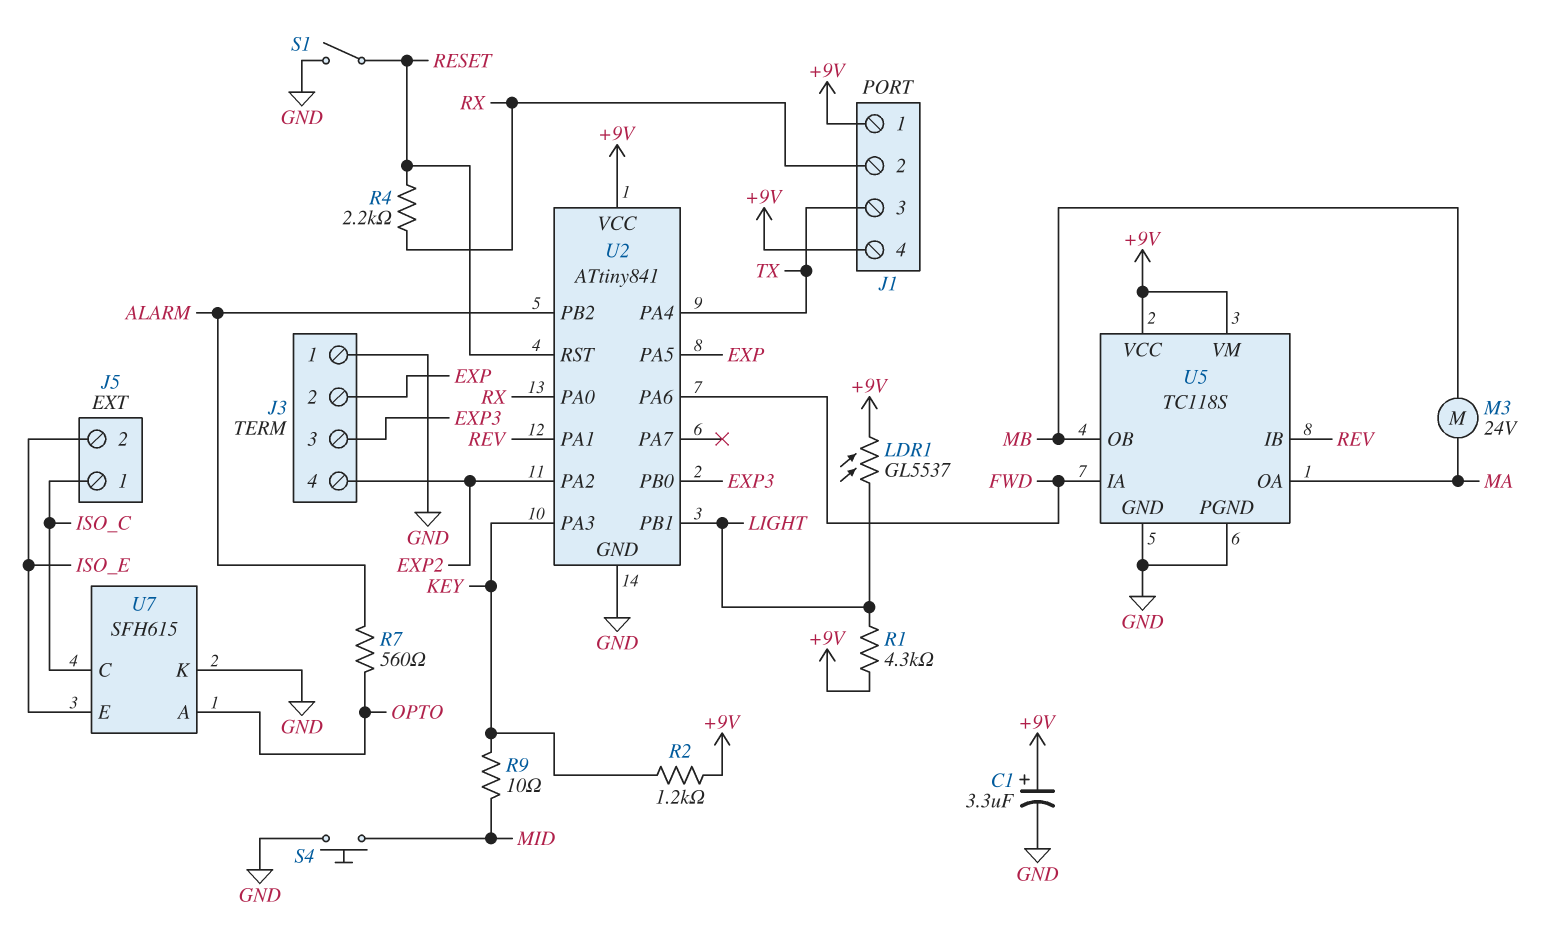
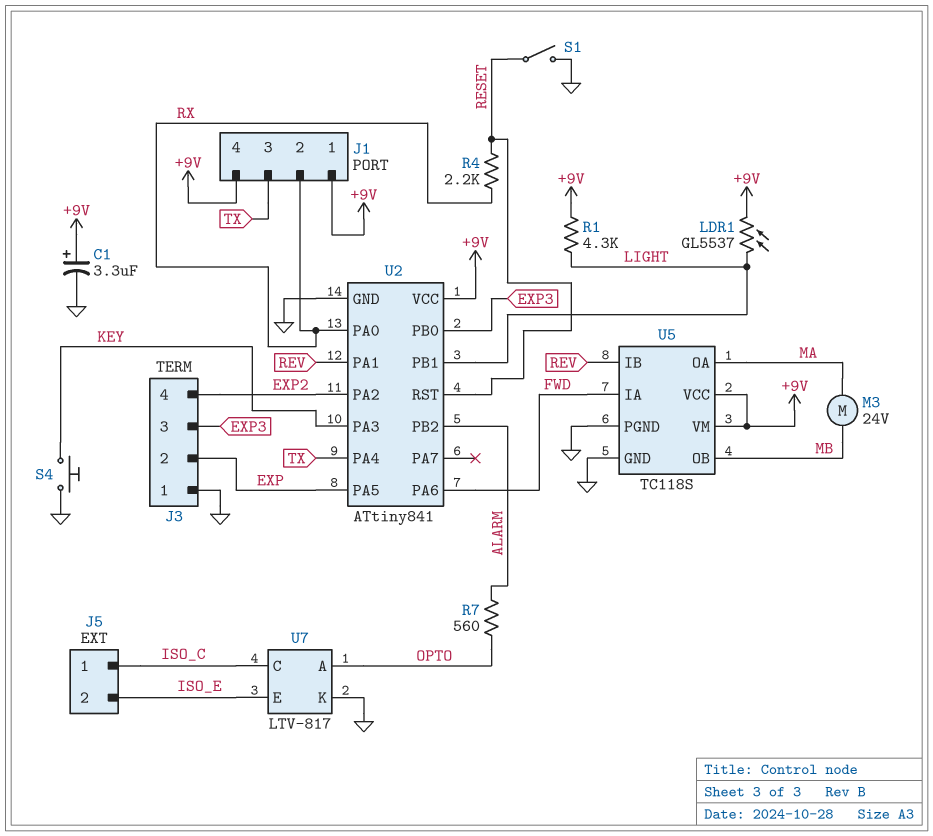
R2: 1.2k (+9V, KEY) -> none
R9: 10 (KEY, MID) -> none
S4: button (GND, MID) -> button (GND, KEY)
U7: SFH615 -> LTV-817

